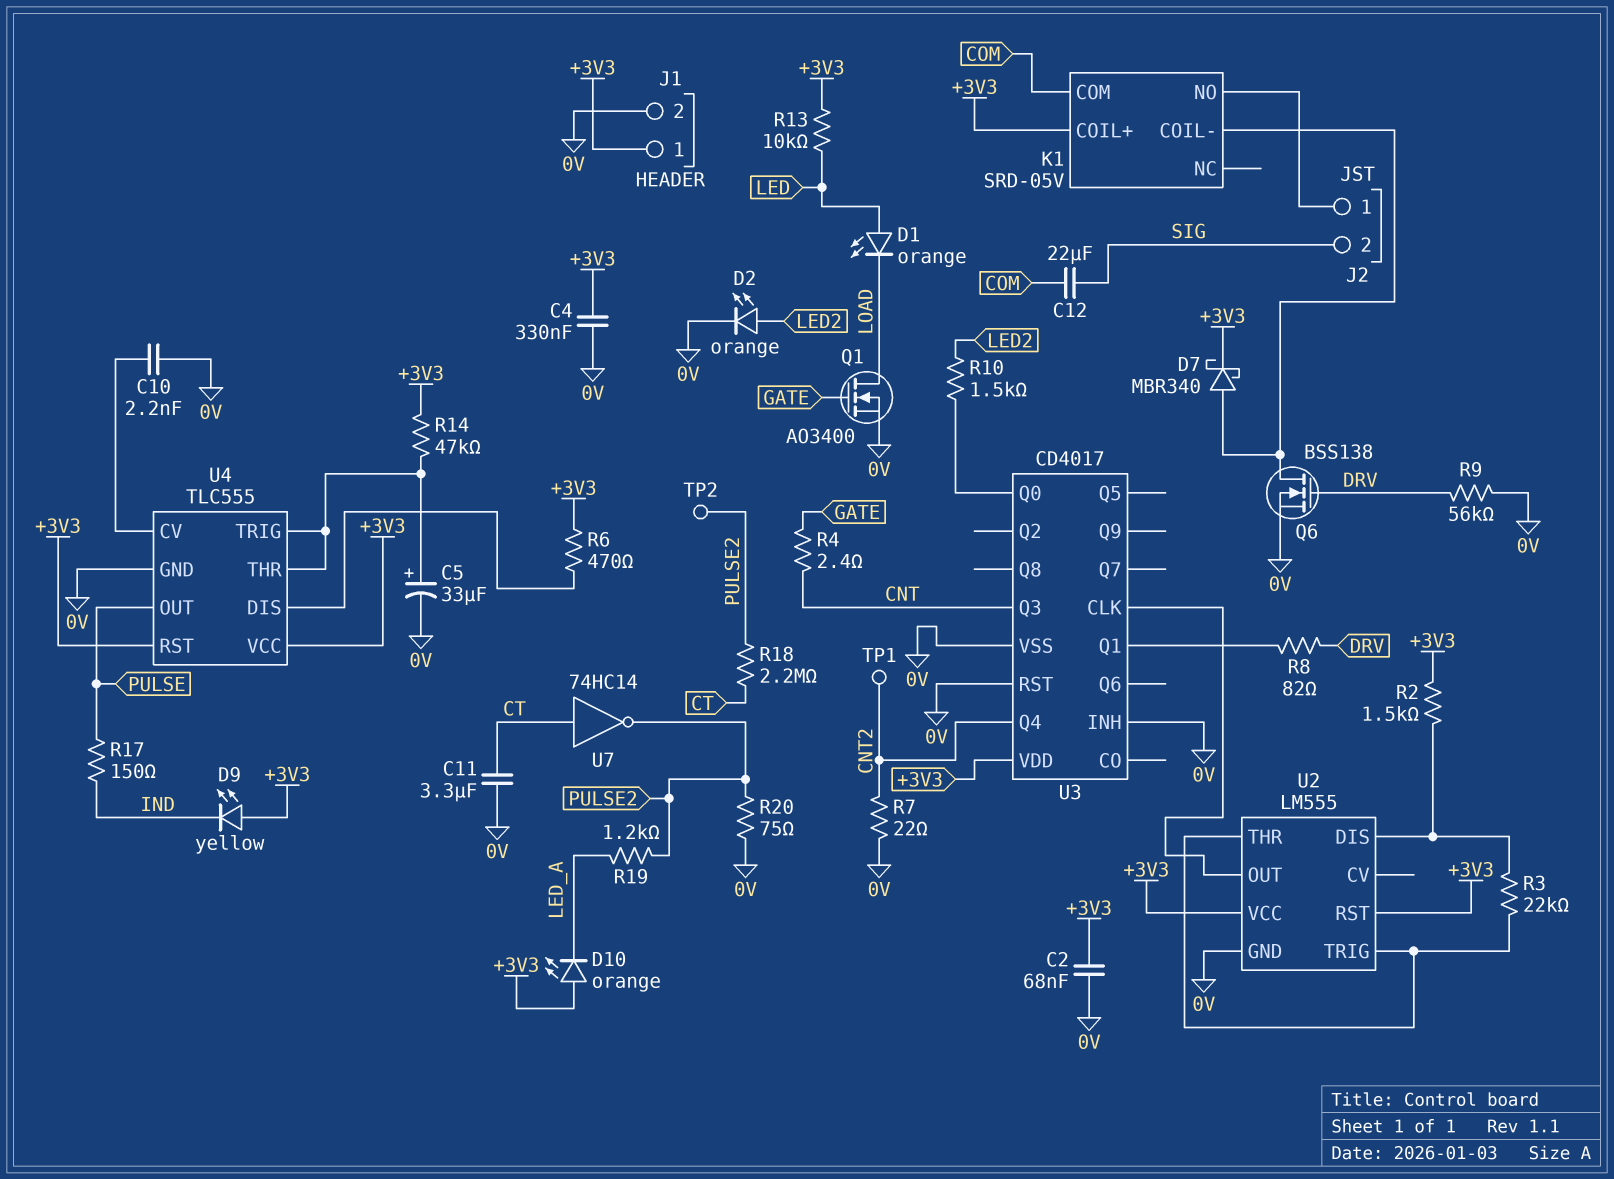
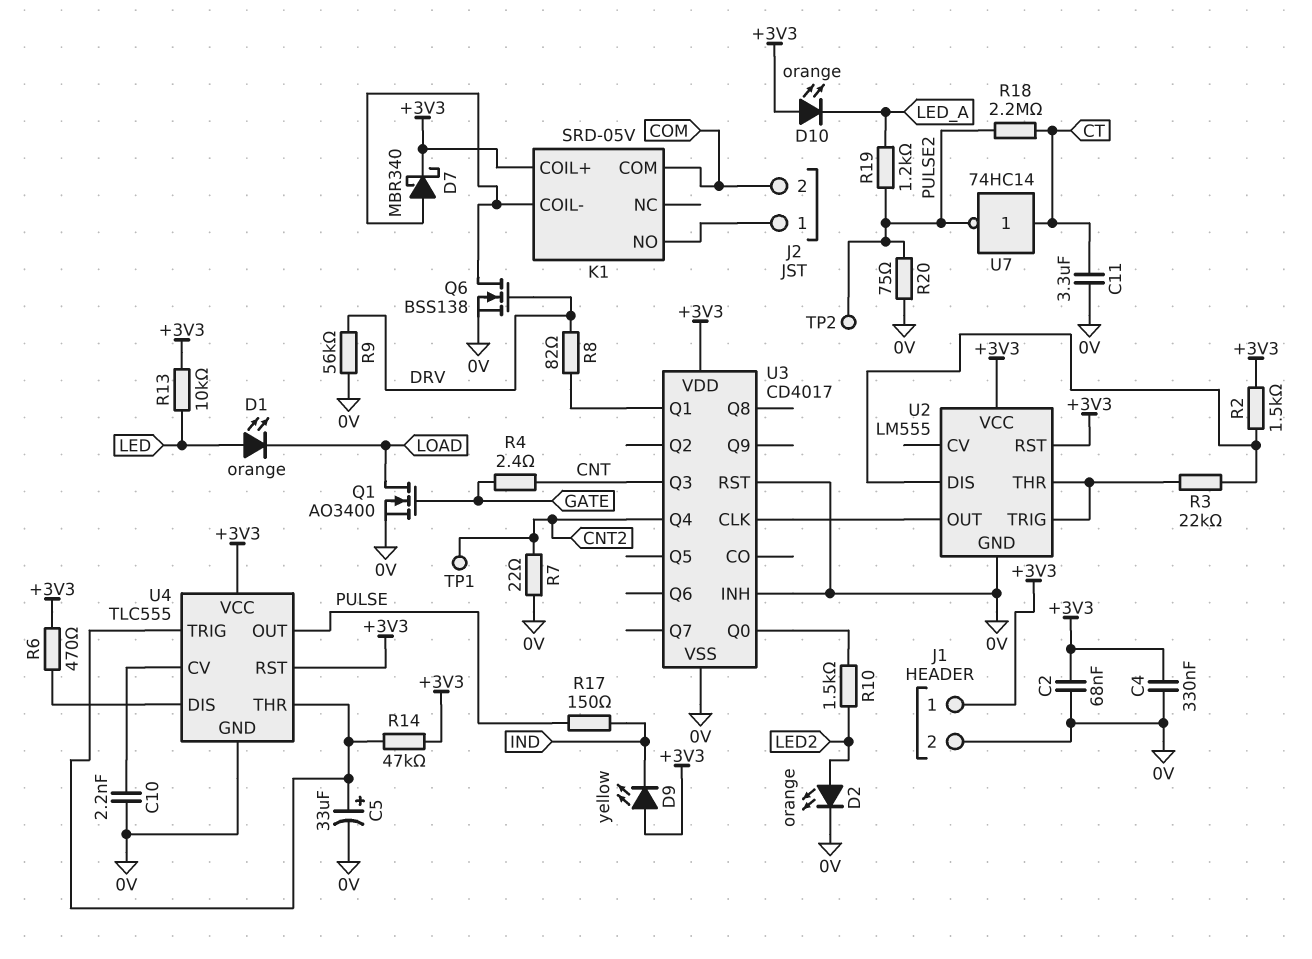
C12: 22uF (COM, SIG) -> none
J2 pin 2: SIG -> COM

